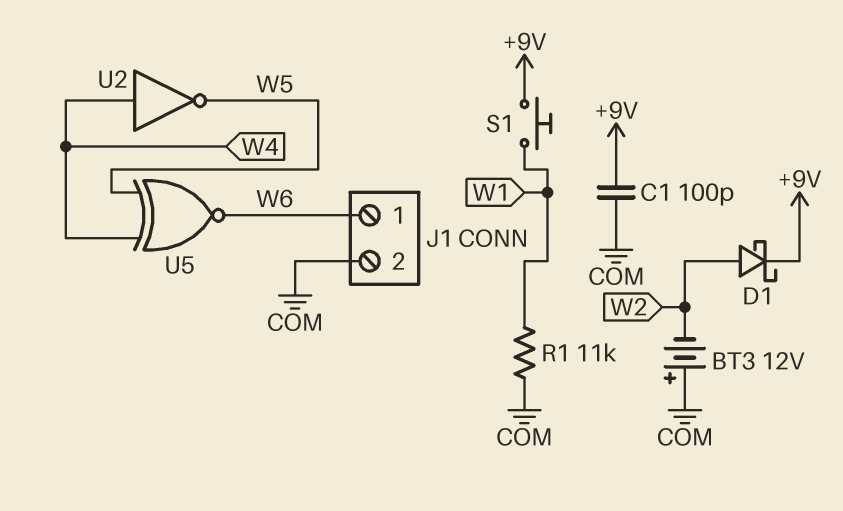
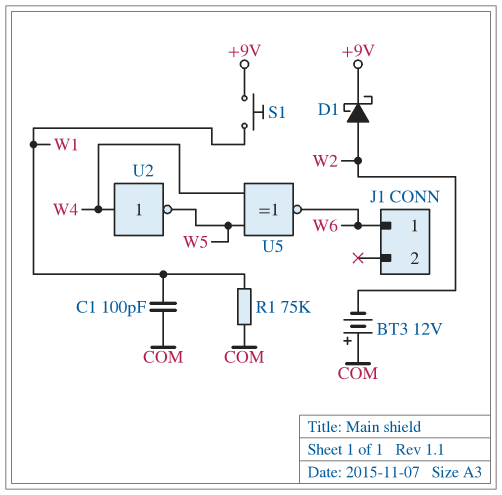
C1: 100pF (+9V, COM) -> 100pF (COM, W1)
J1 pin 2: COM -> none
R1: 11k (COM, W1) -> 75k (COM, W1)

